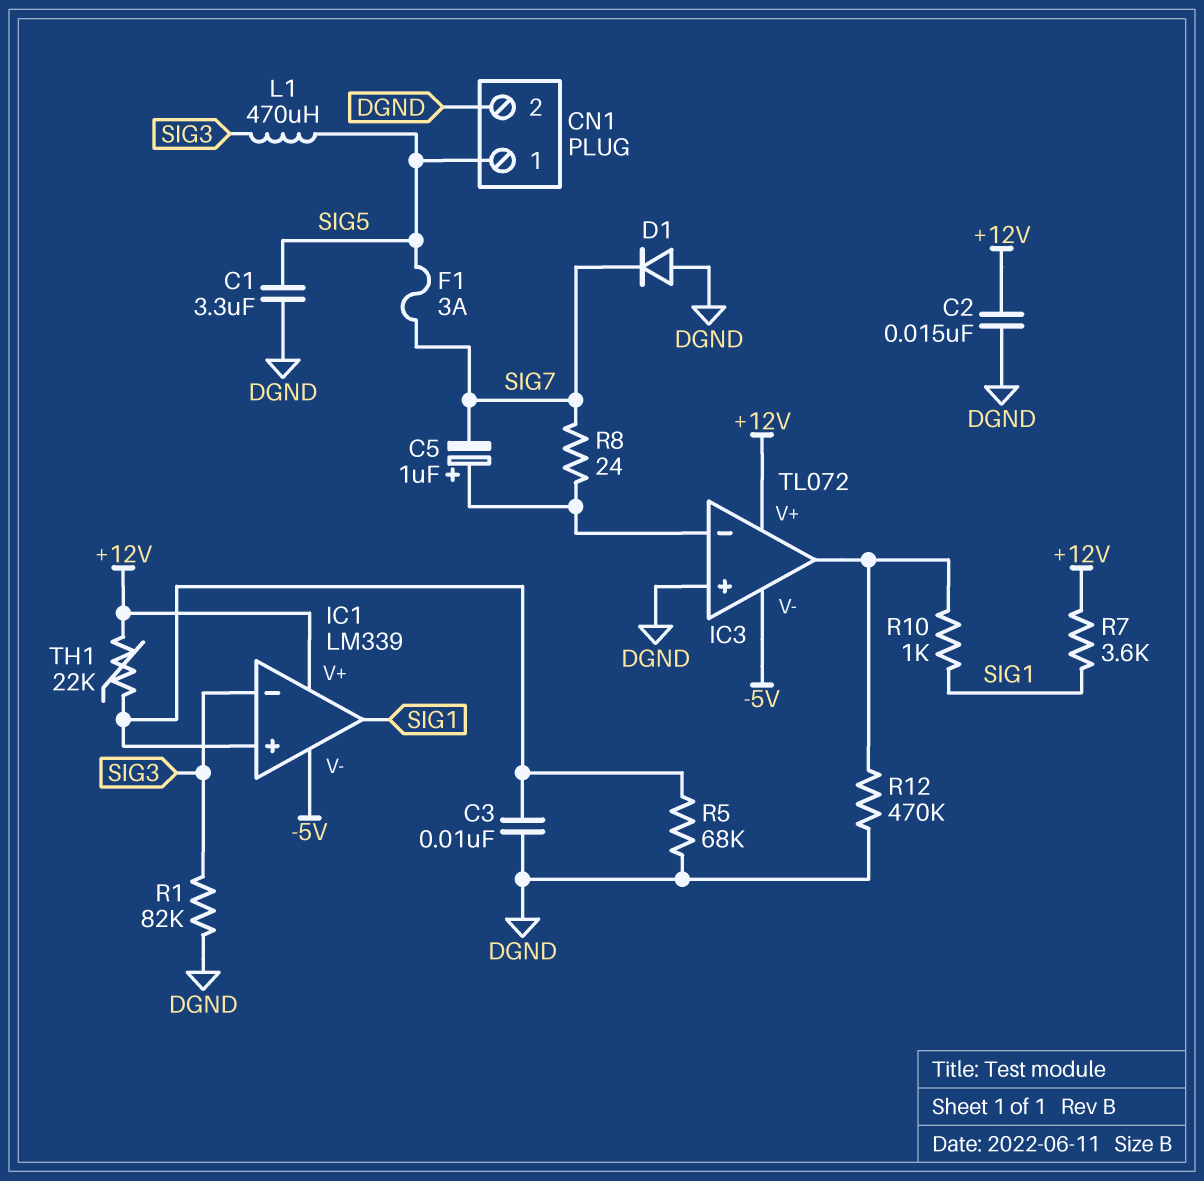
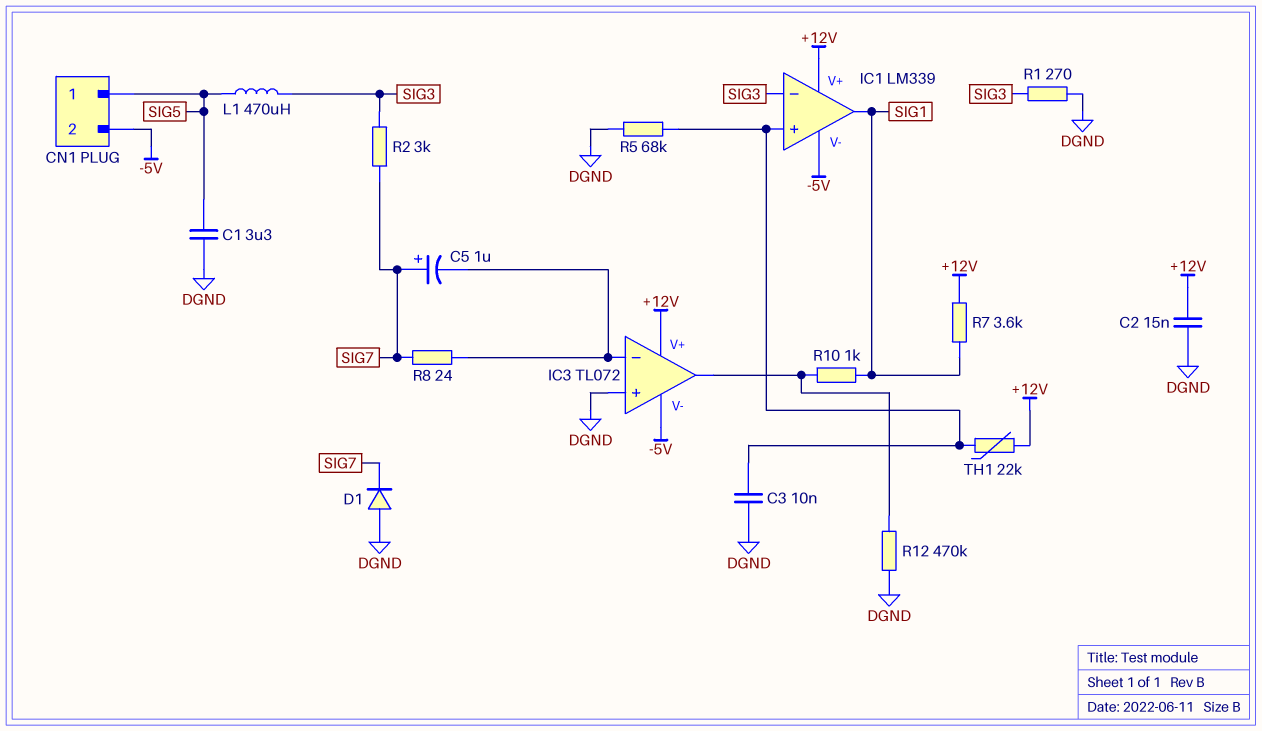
C5: 1uF (plus IC3/in-, minus SIG7) -> 1uF (plus SIG7, minus IC3/in-)
CN1 pin 2: DGND -> -5V
F1: 3A (SIG5, SIG7) -> none
R1: 82k (DGND, SIG3) -> 270 (DGND, SIG3)
R2: none -> 3k (SIG3, SIG7)

